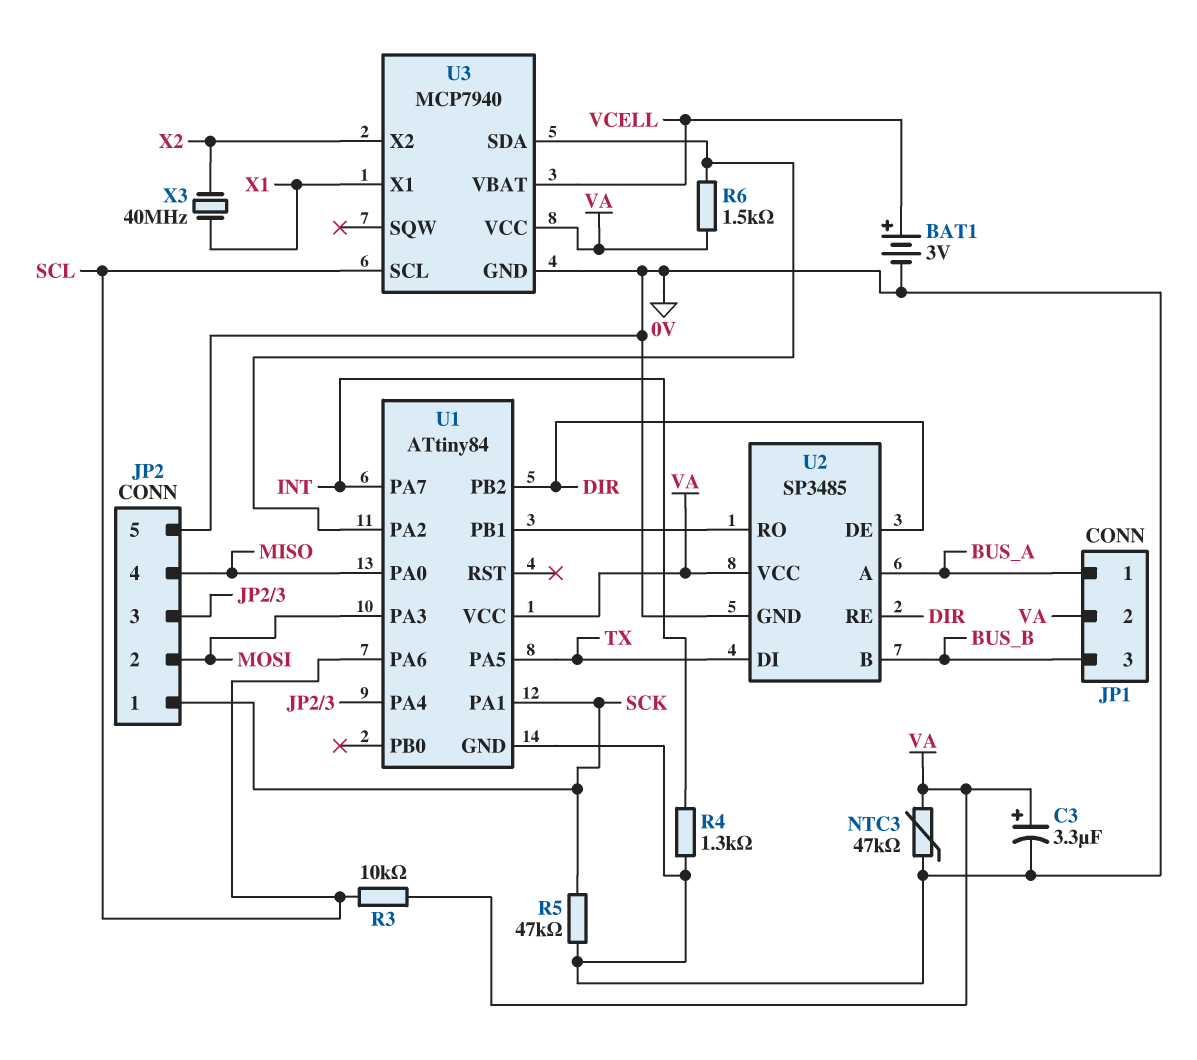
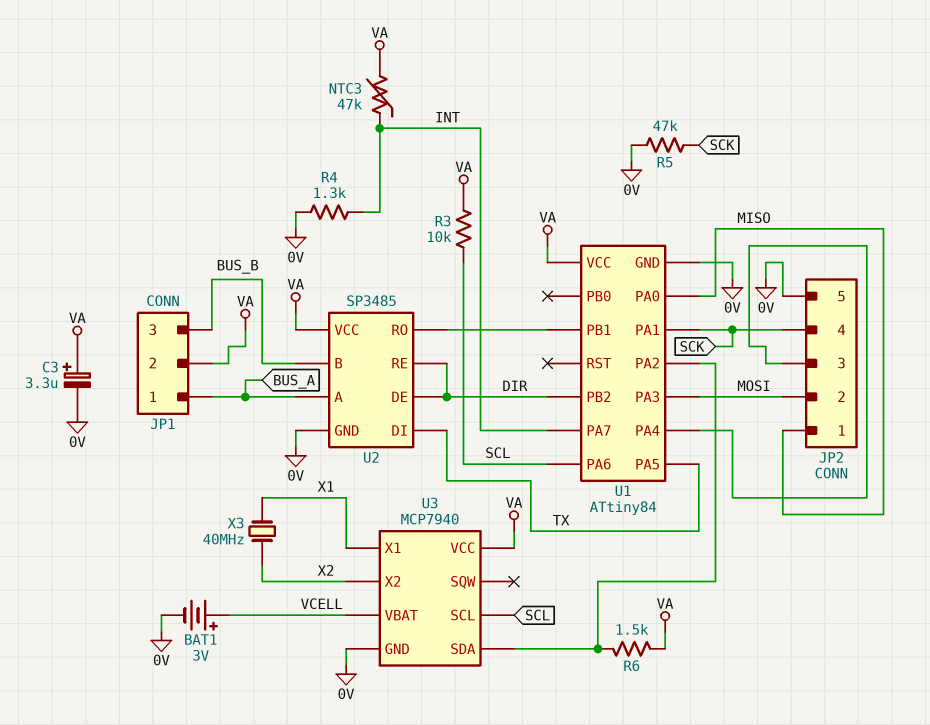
JP2 pin 1: SCK -> MISO
JP2 pin 4: MISO -> SCK
NTC3: 47k (0V, VA) -> 47k (INT, VA)

